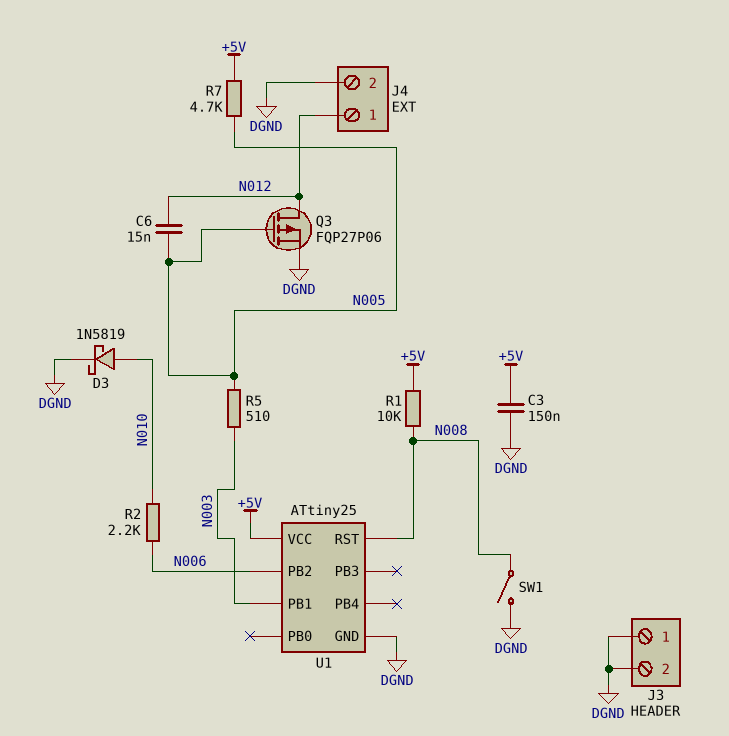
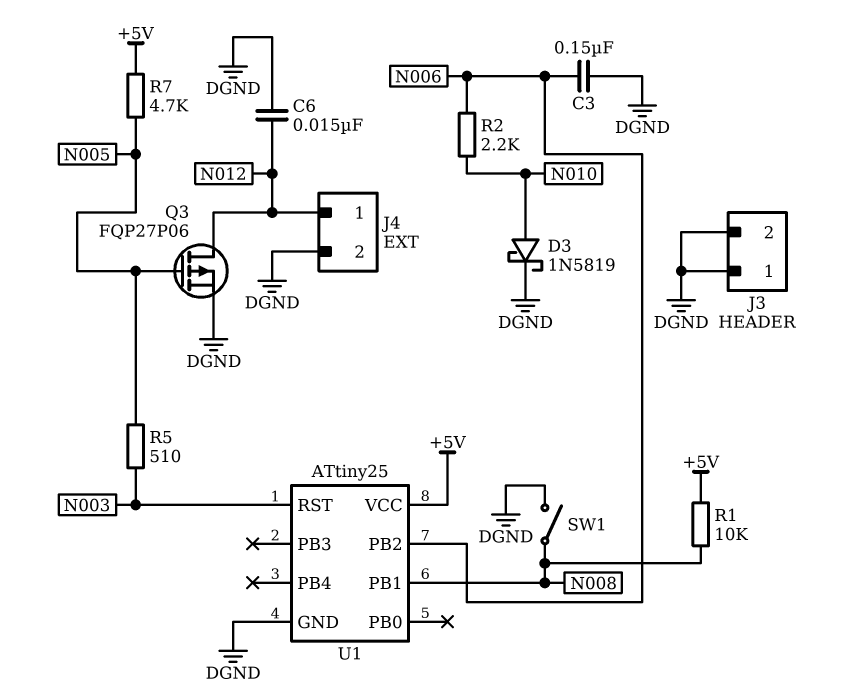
C3: 150nF (+5V, DGND) -> 150nF (DGND, N006)
C6: 15nF (N005, N012) -> 15nF (DGND, N012)
U1 pin PB1: N003 -> N008
U1 pin RST: N008 -> N003

